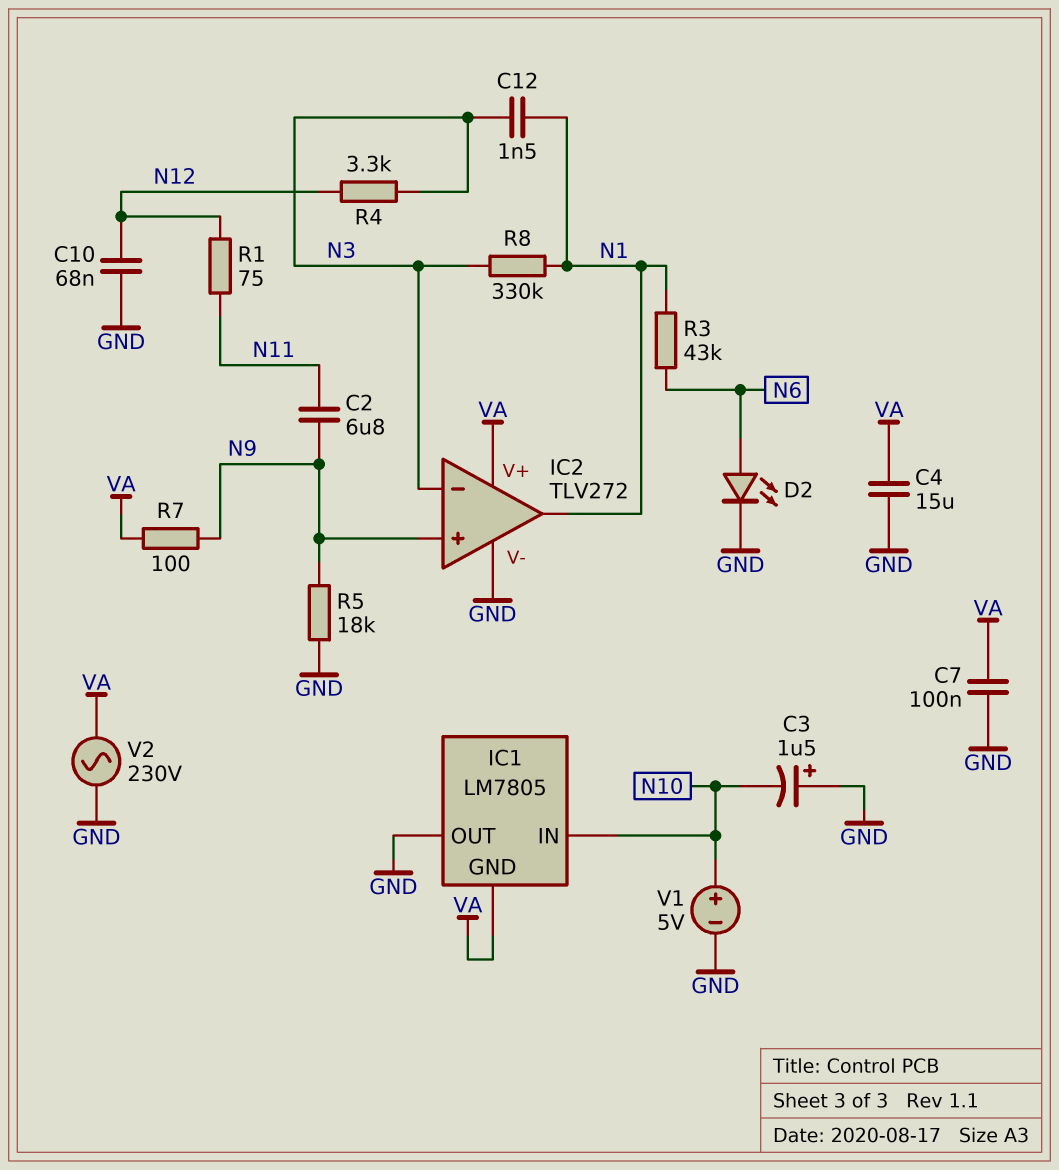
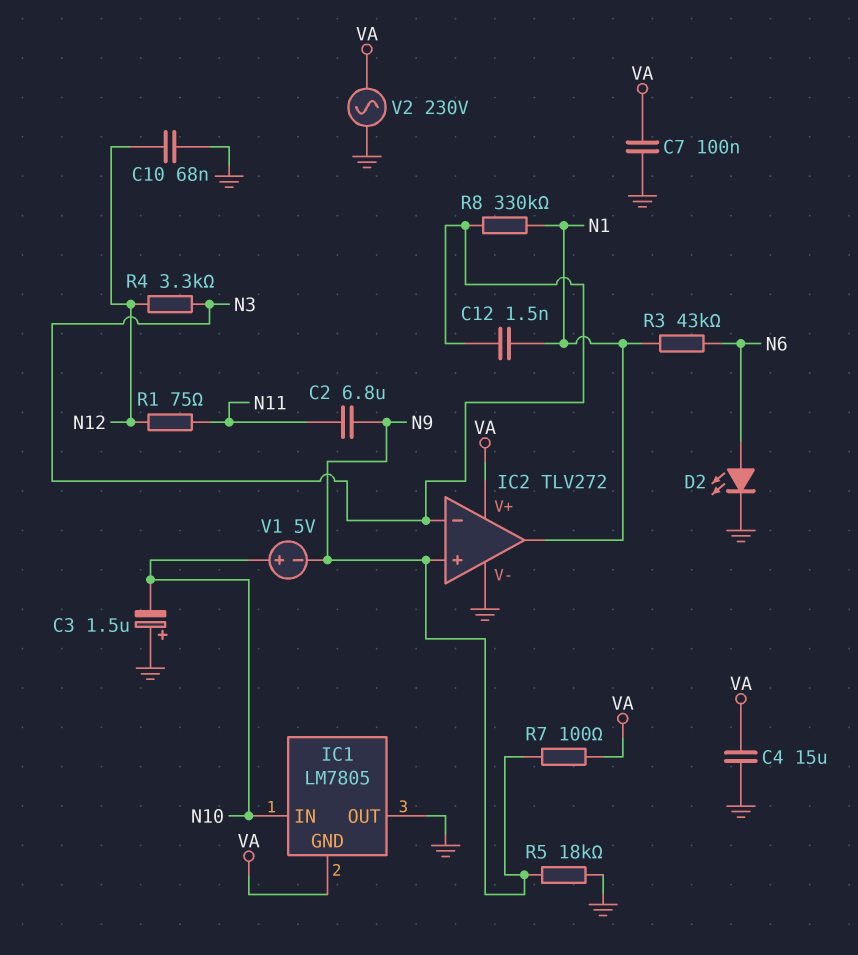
V1: 5V (plus N10, minus GND) -> 5V (plus N10, minus N9)

